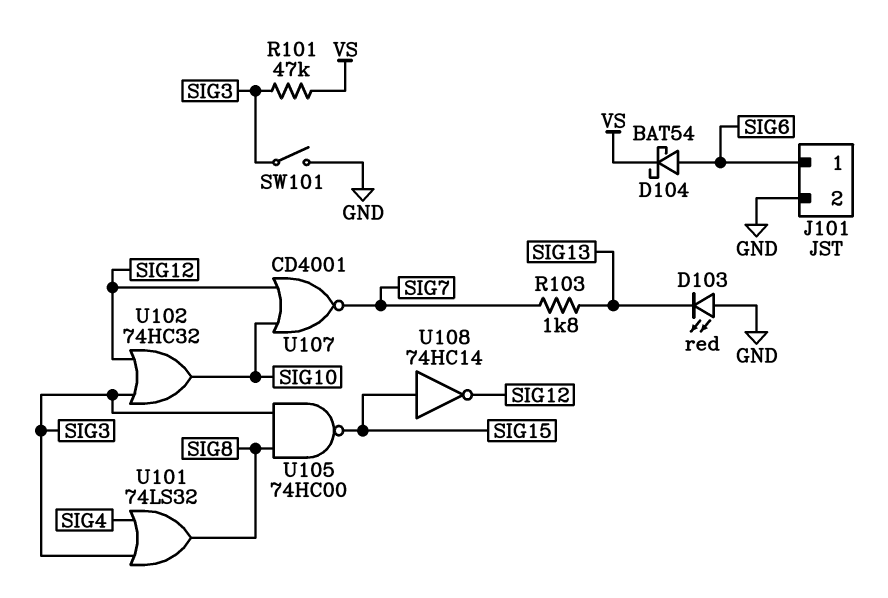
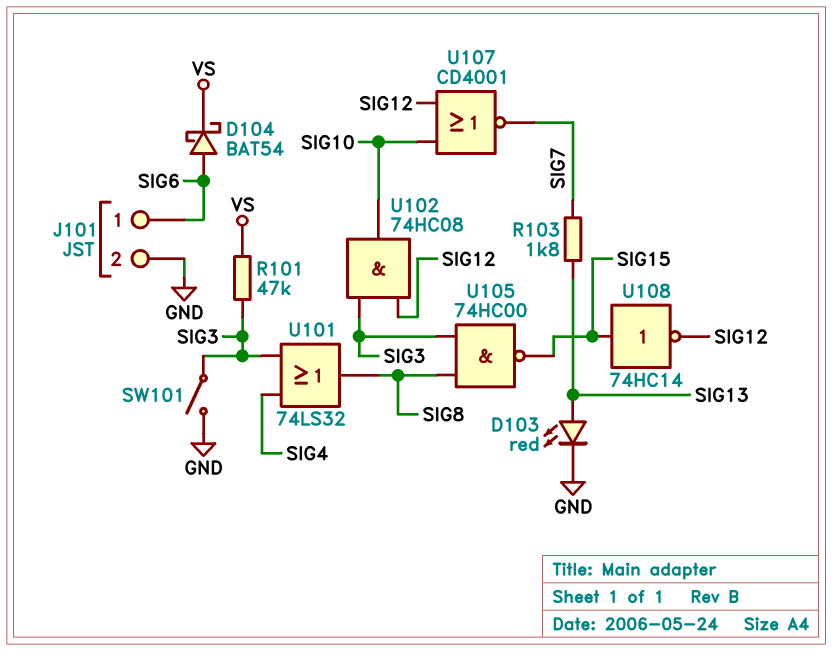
D103: LED red (A GND, K SIG13) -> LED red (A SIG13, K GND)
U102: OR 74HC32 (in SIG3, in SIG12, out SIG10) -> AND 74HC08 (in SIG3, in SIG12, out SIG10)

